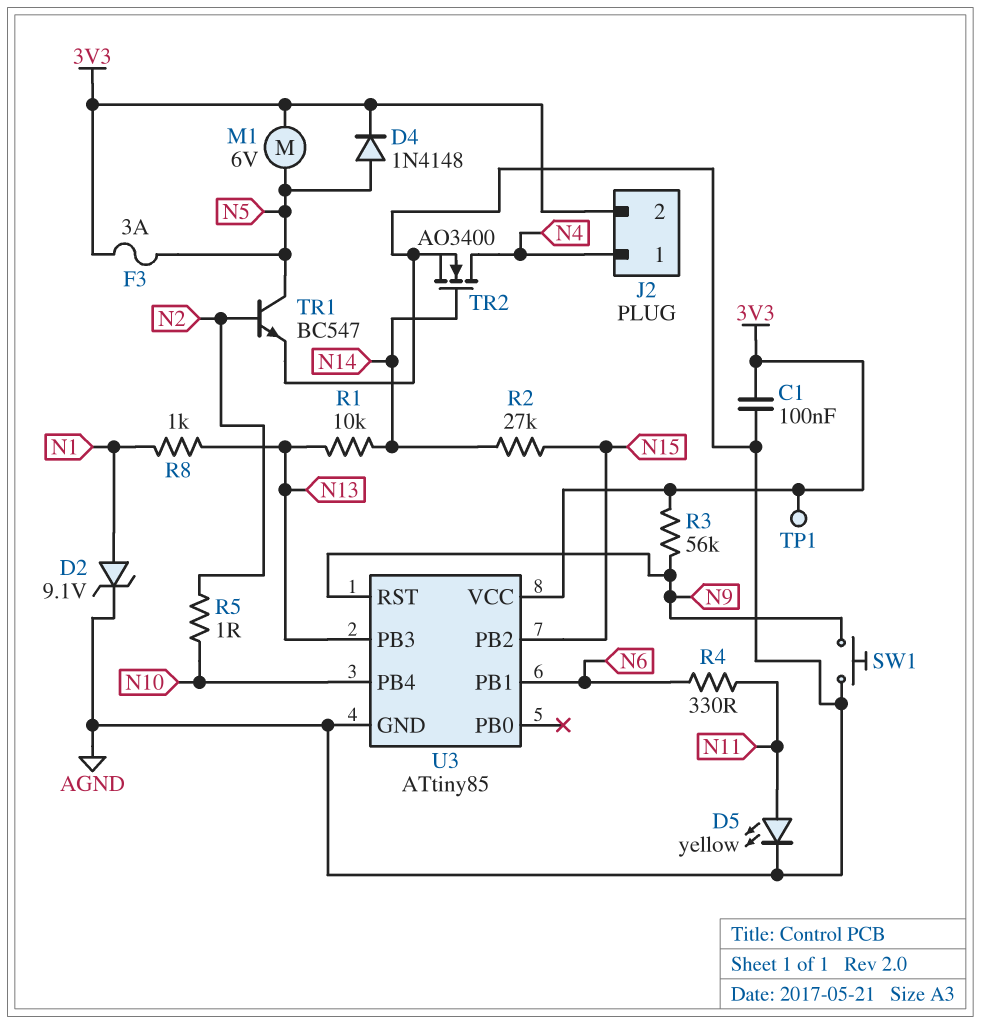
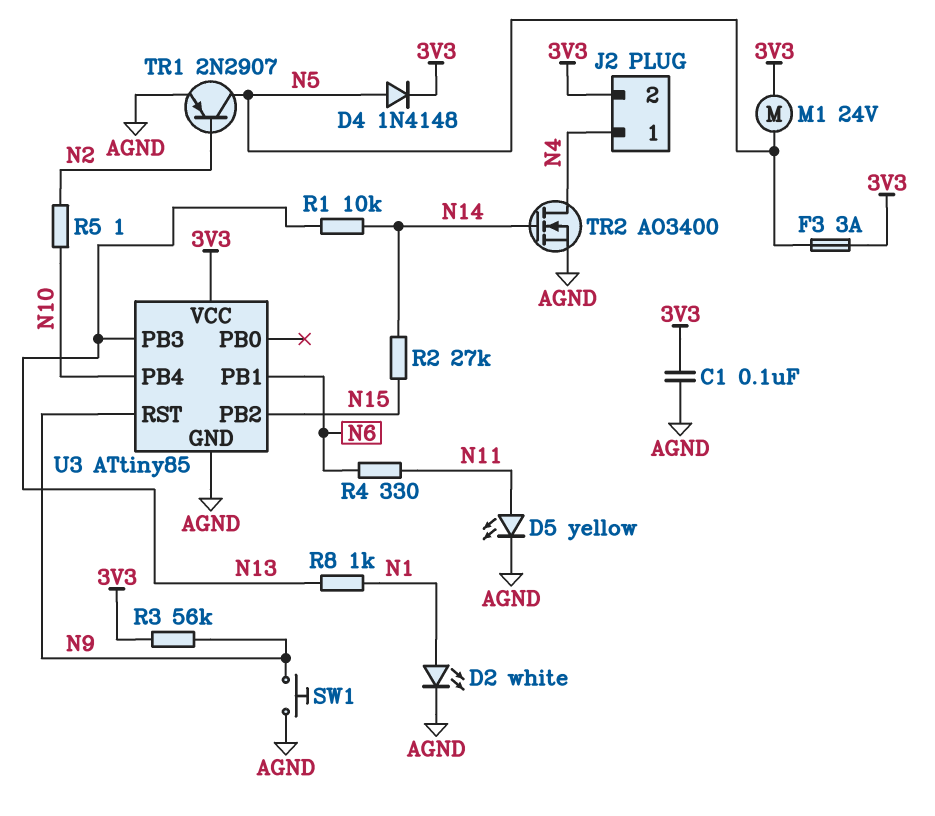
D2: zener 9.1V (A N1, K AGND) -> LED white (A N1, K AGND)
M1: motor 6V (3V3, N5) -> motor 24V (3V3, N5)
TP1: test point (3V3) -> none
TR1: NPN BC547 (B N2, C N5, E AGND) -> PNP 2N2907 (B N2, C N5, E AGND)

